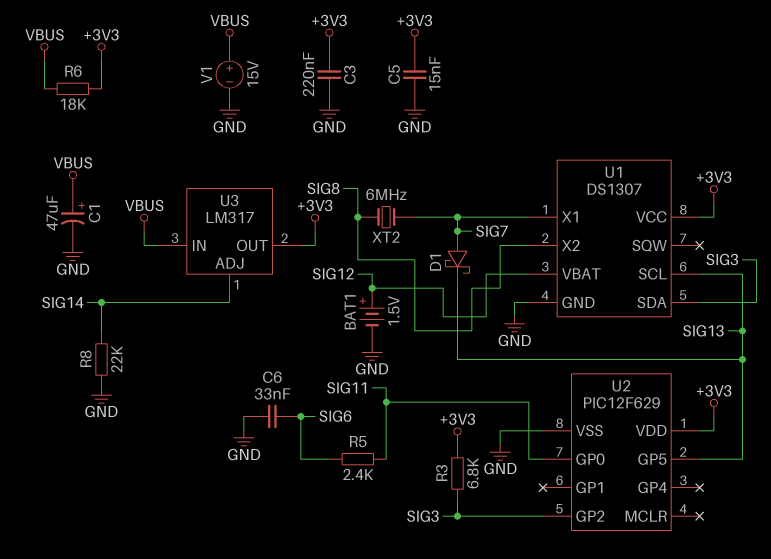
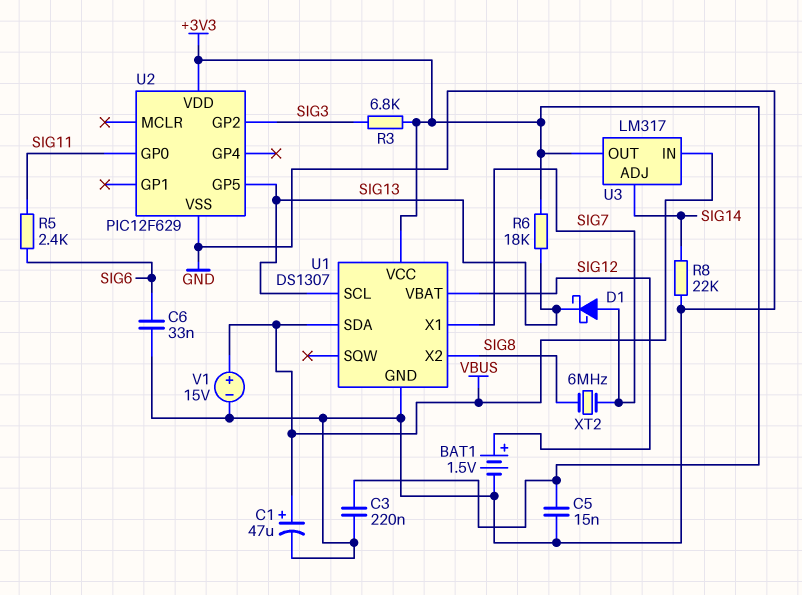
R6: 18k (+3V3, VBUS) -> 18k (+3V3, SIG13)
U1 pin SDA: SIG3 -> VBUS

